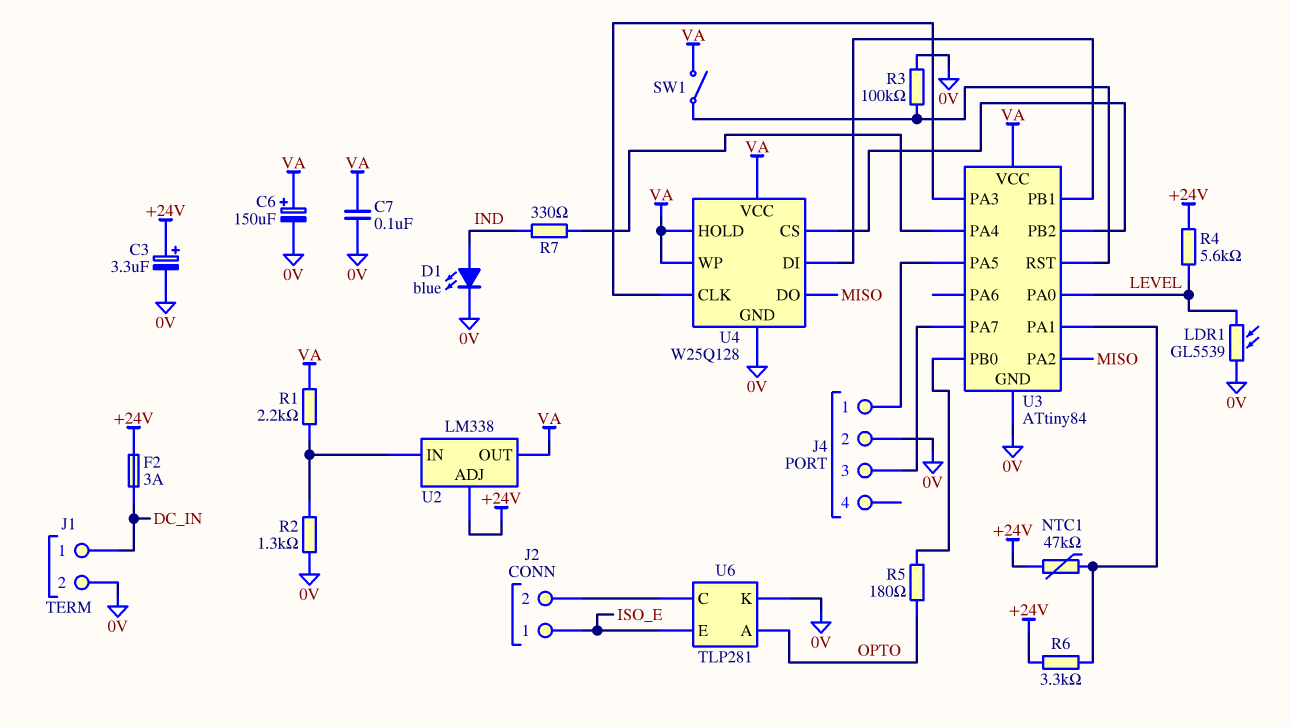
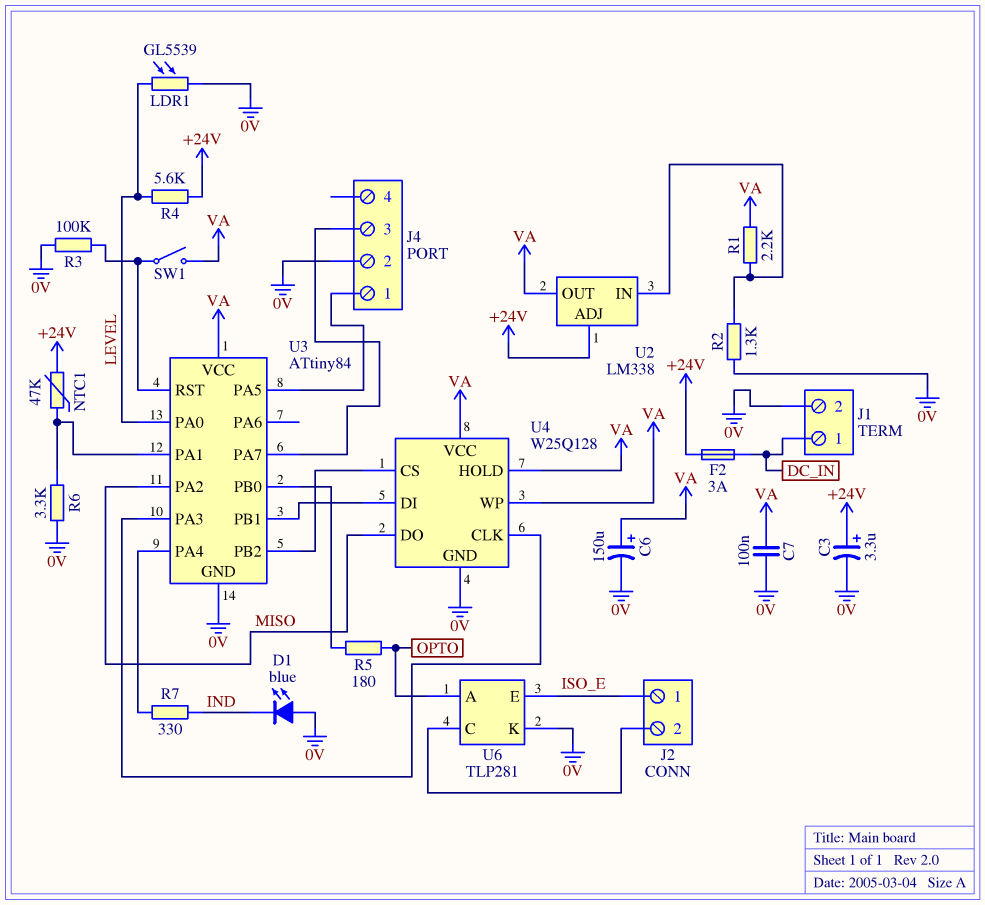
D1: LED blue (A IND, K 0V) -> LED blue (A 0V, K IND)
R6: 3.3k (+24V, U3/PA1) -> 3.3k (0V, U3/PA1)

